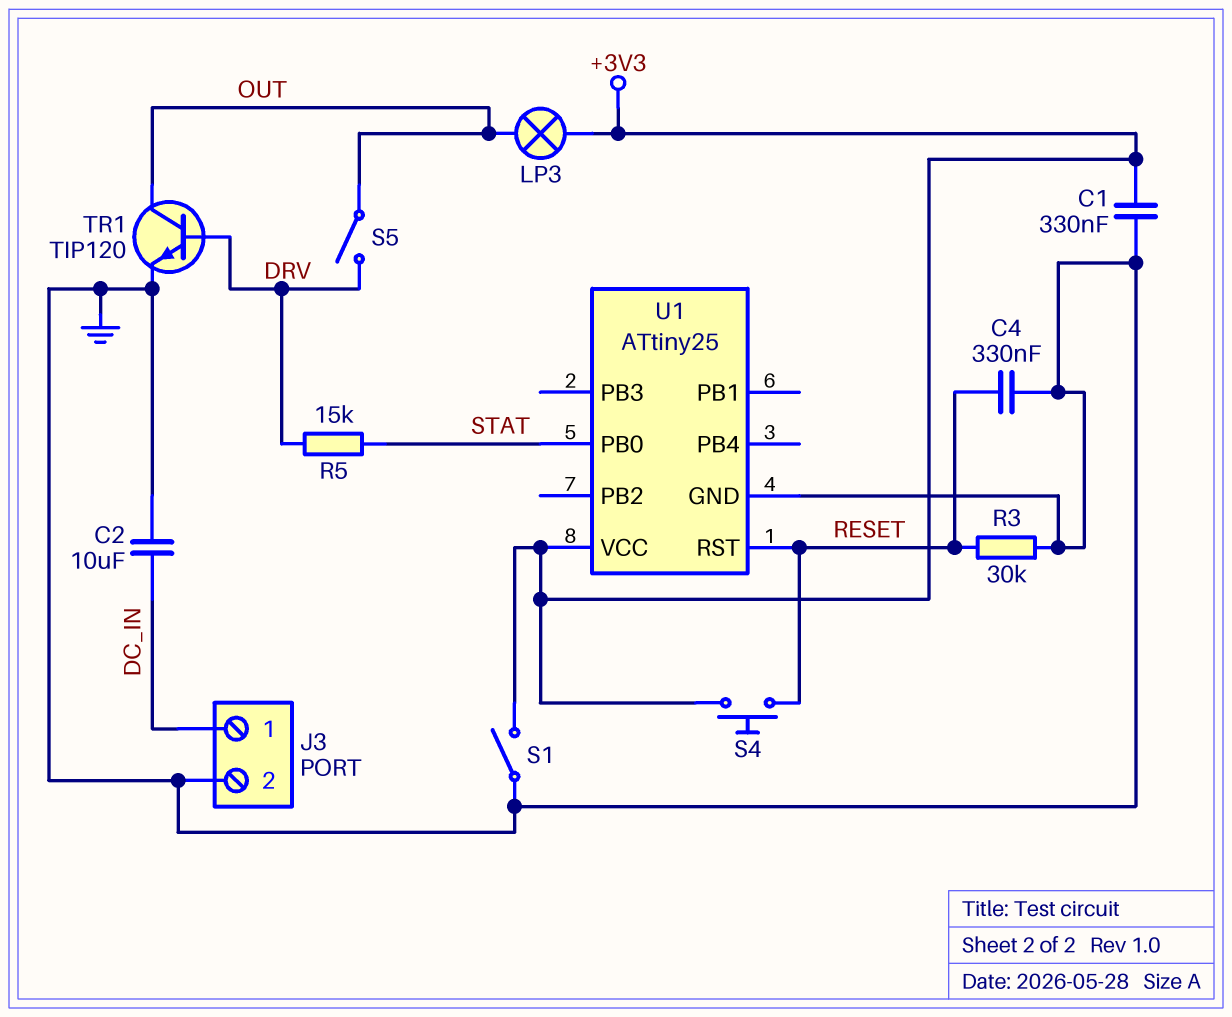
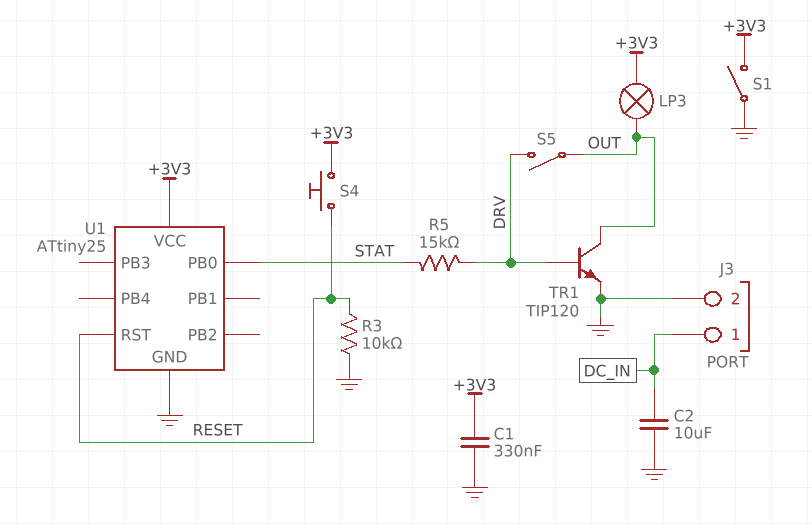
C4: 330nF (GND, RESET) -> none
R3: 30k (GND, RESET) -> 10k (GND, RESET)

